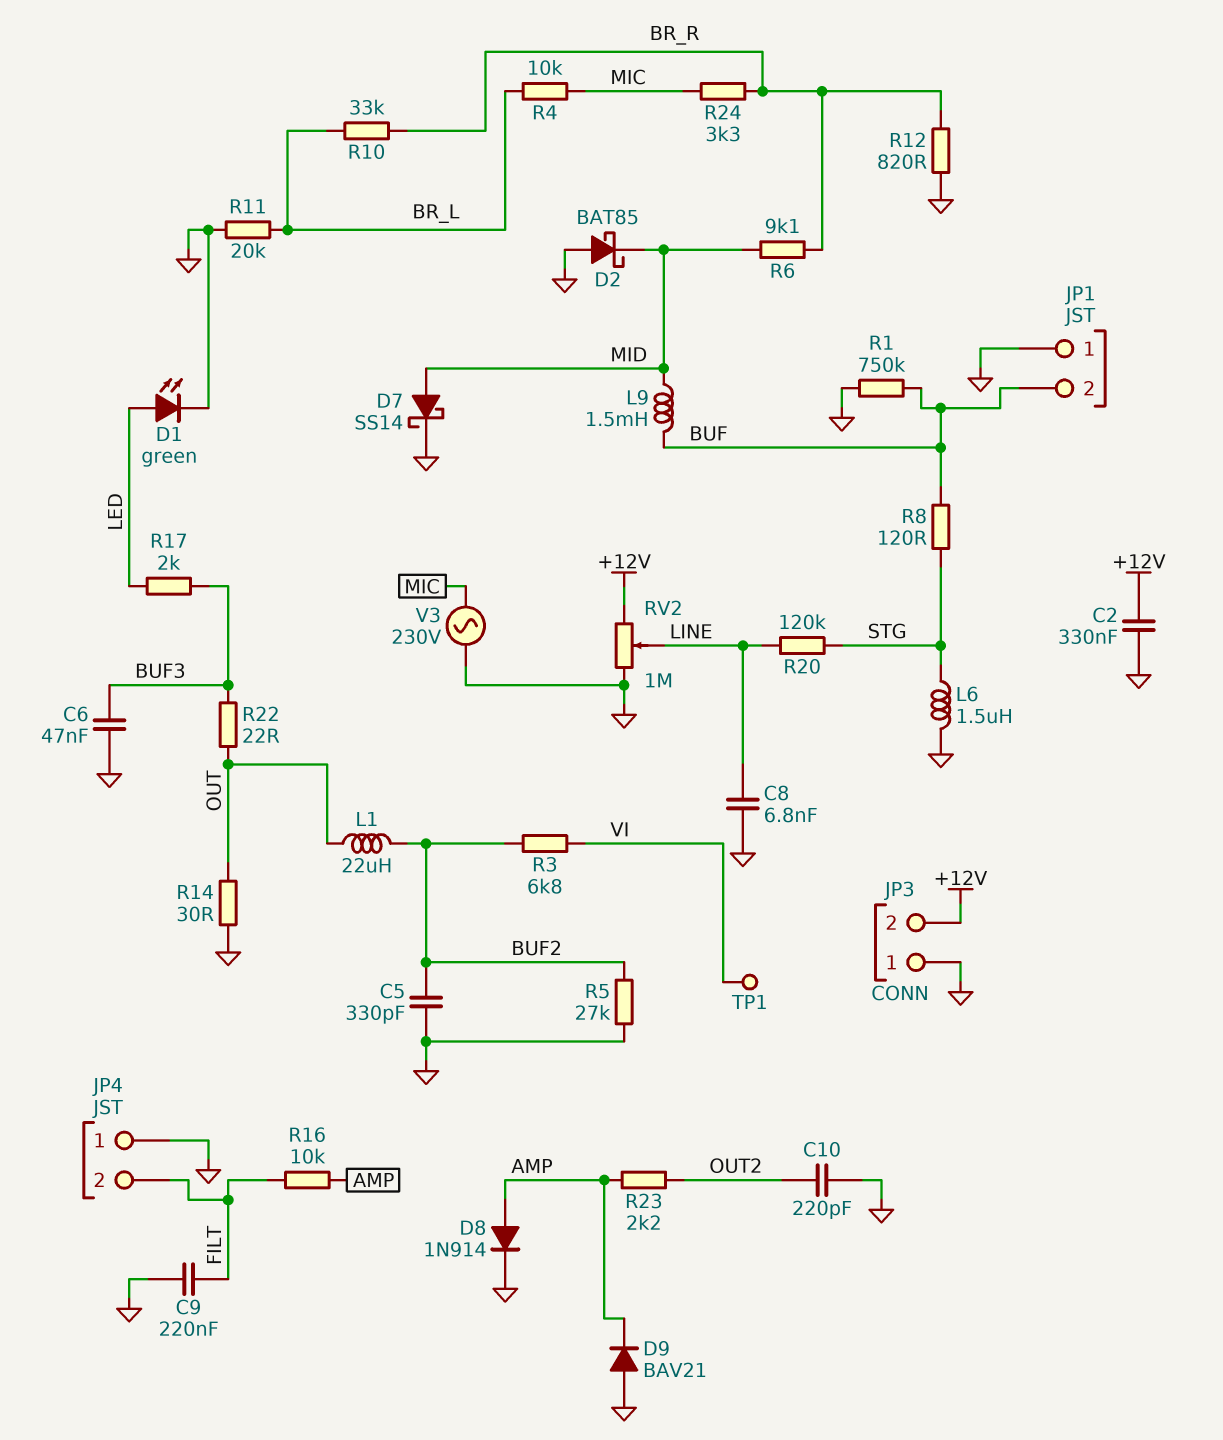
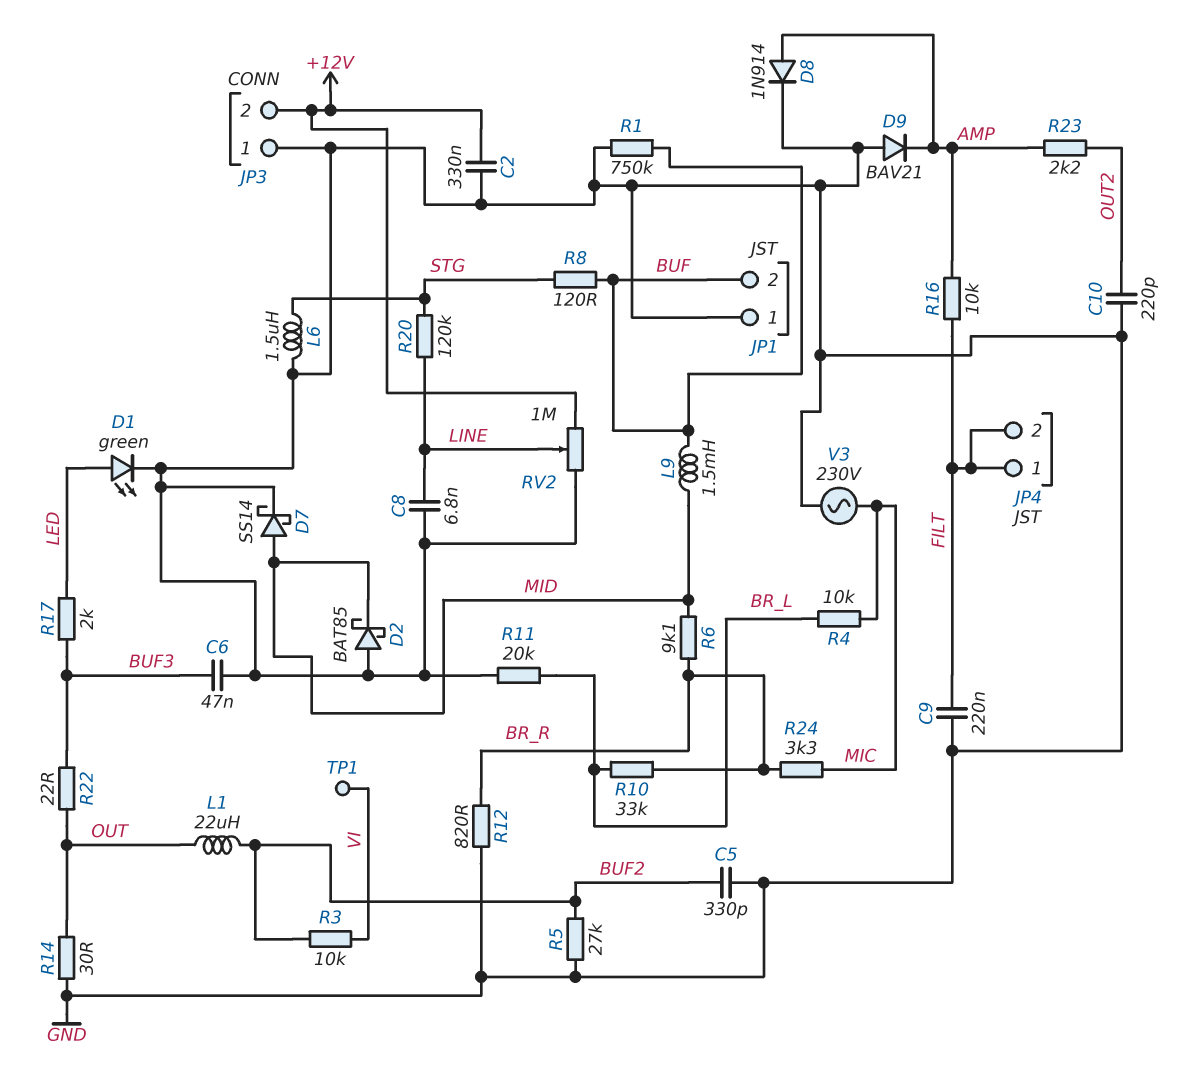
JP4 pin 1: GND -> FILT
R3: 6.8k (BUF2, VI) -> 10k (BUF2, VI)

